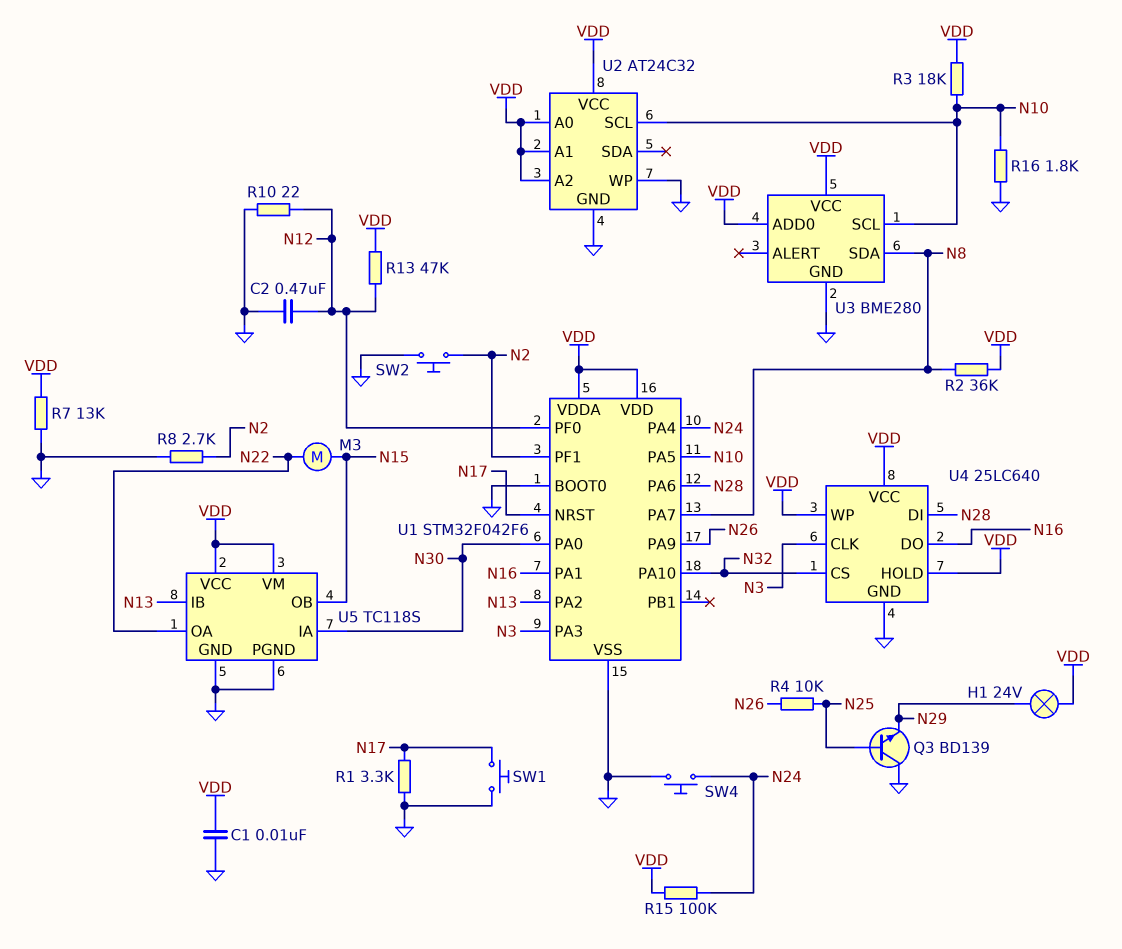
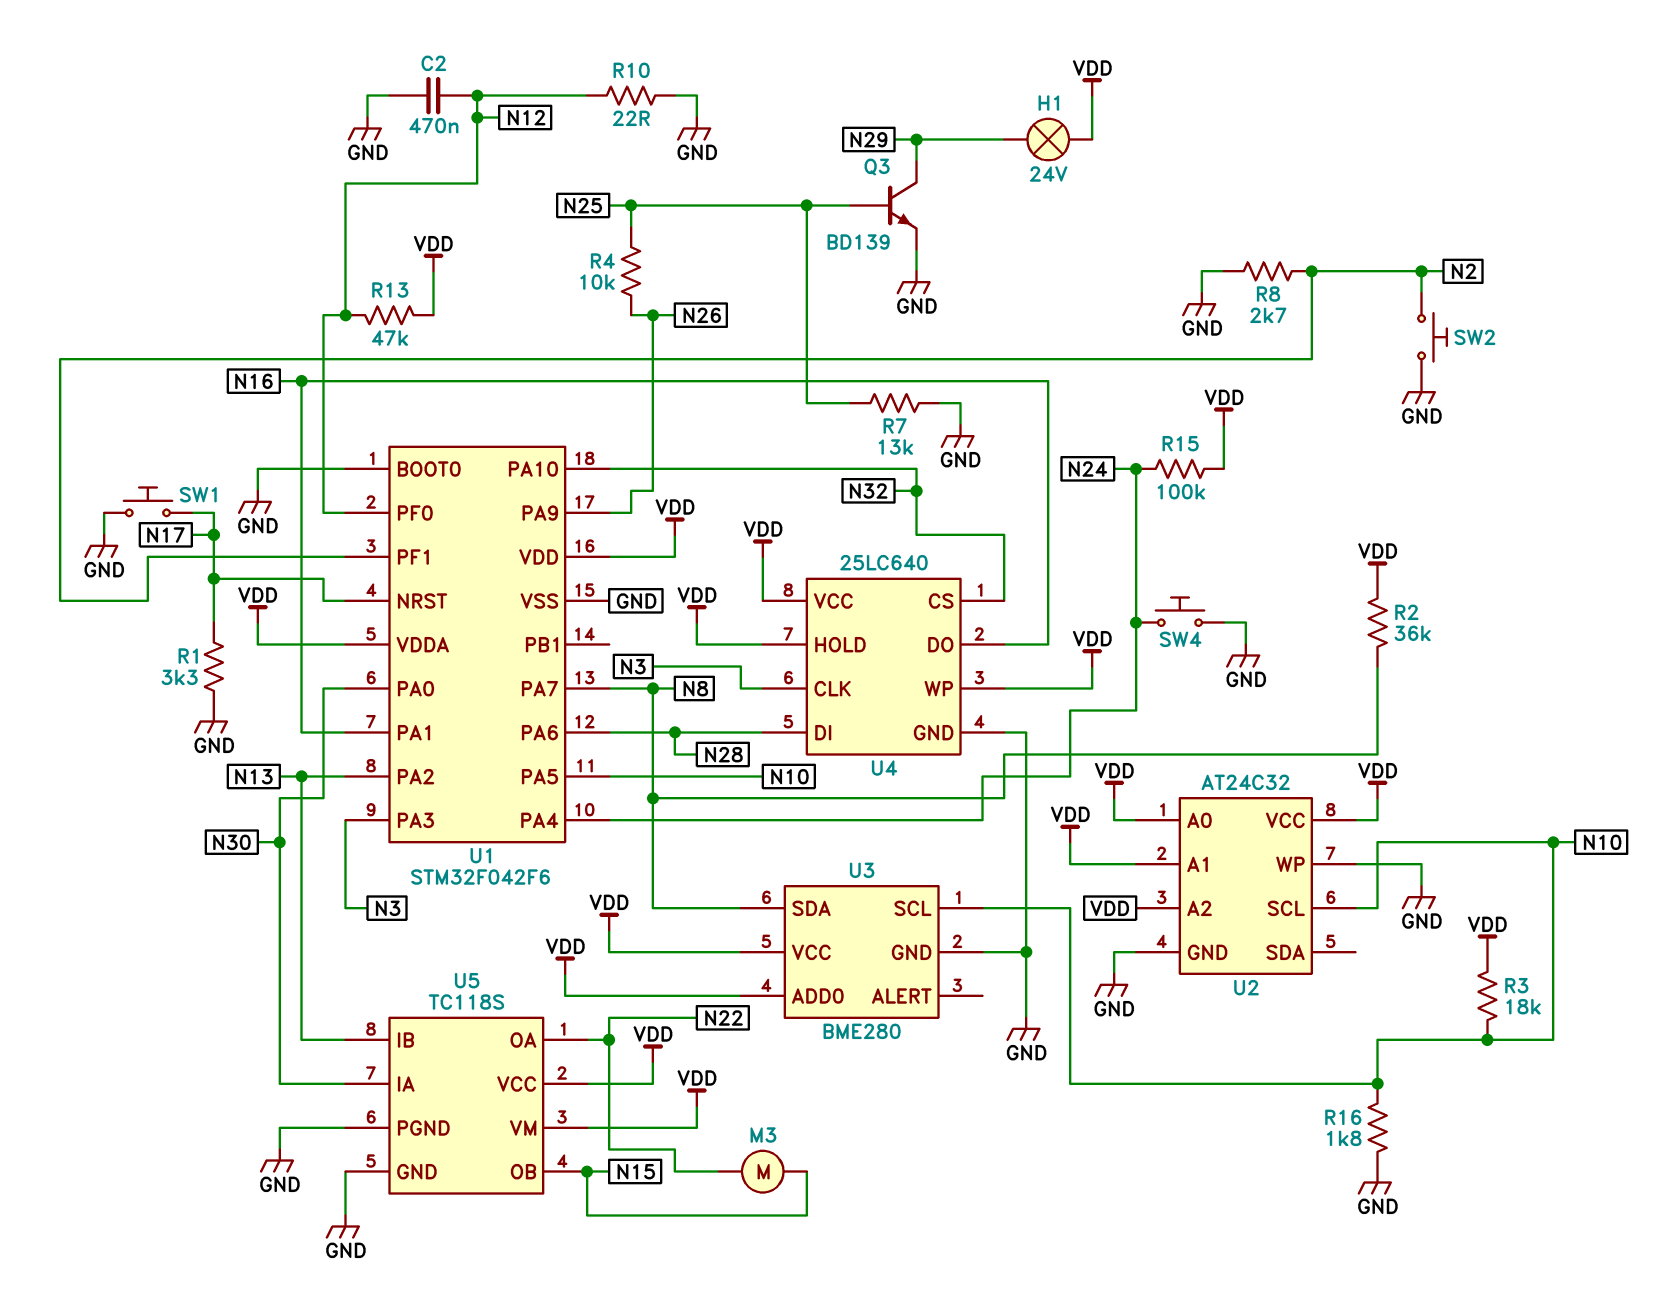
C1: 10nF (GND, VDD) -> none
Q3: NPN BD139 (B N25, C GND, E N29) -> NPN BD139 (B N25, C N29, E GND)
R7: 13k (GND, VDD) -> 13k (GND, N25)

